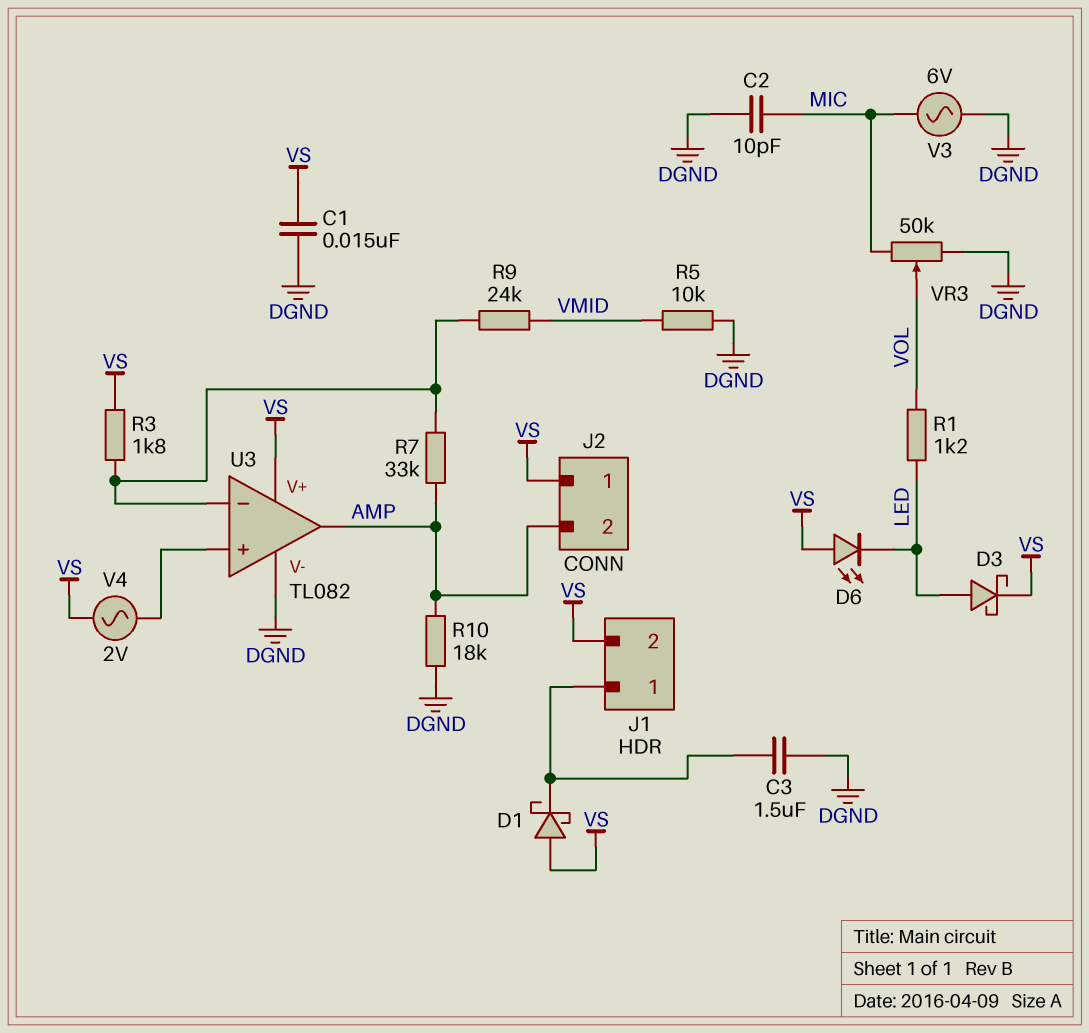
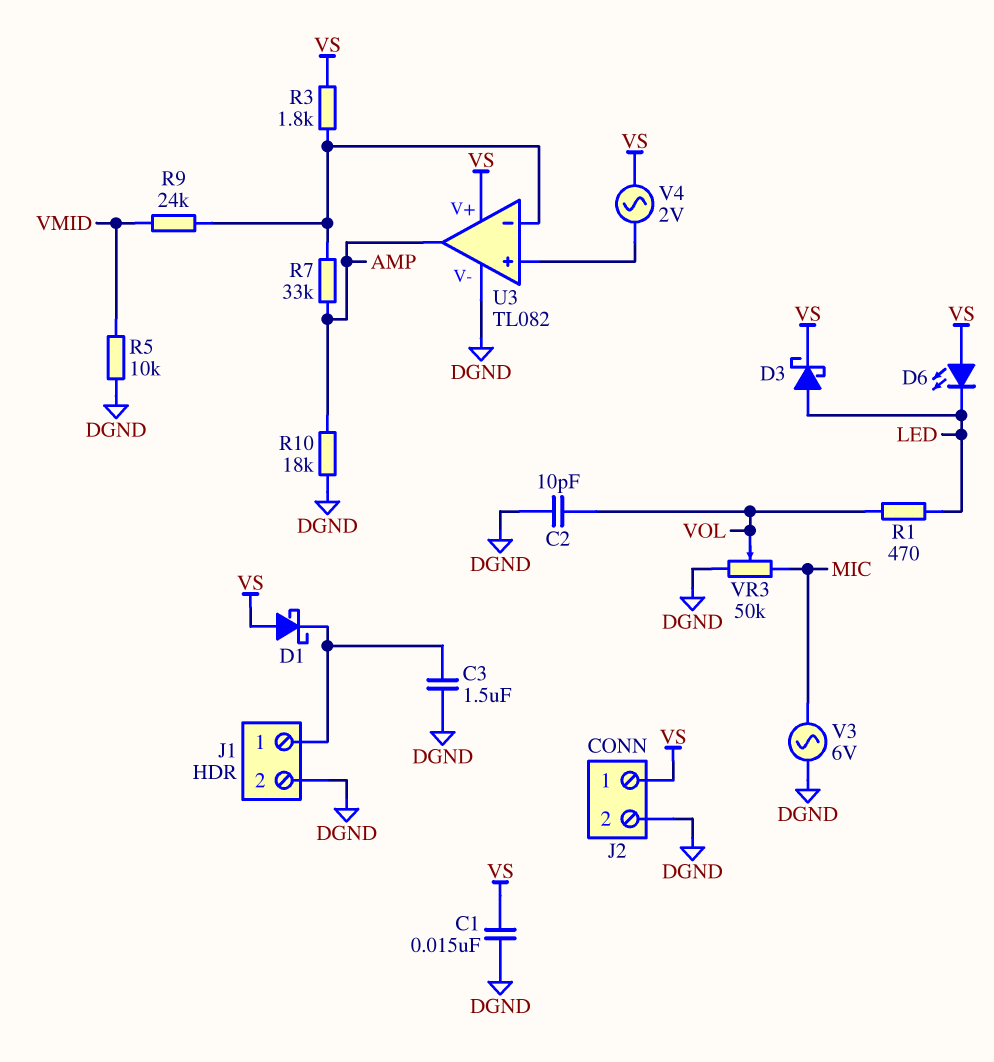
C2: 10pF (DGND, MIC) -> 10pF (DGND, VOL)
J1 pin 2: VS -> DGND
J2 pin 2: AMP -> DGND
R1: 1.2k (LED, VOL) -> 470 (LED, VOL)

